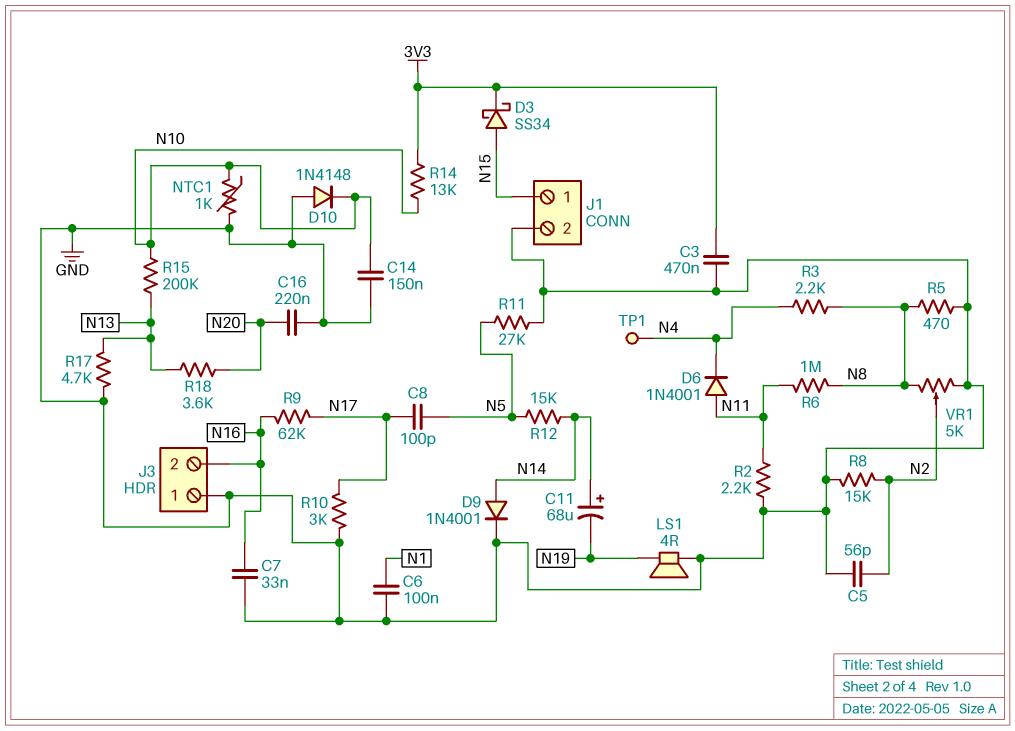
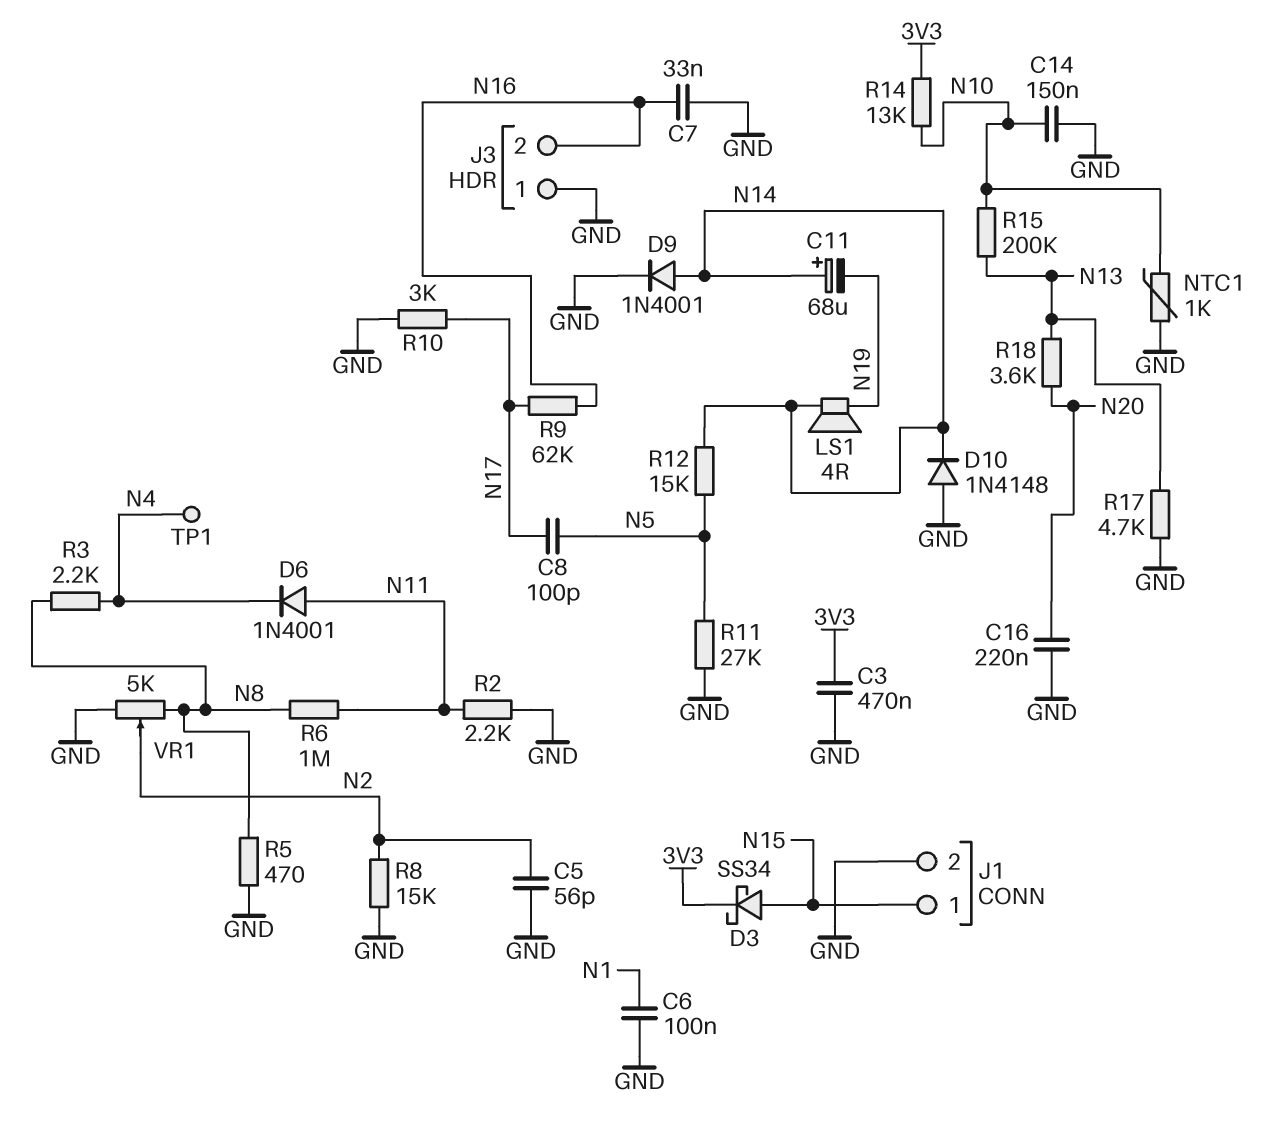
D10: diode 1N4148 (A GND, K N10) -> diode 1N4148 (A GND, K N14)
LS1: speaker 4R (GND, N19) -> speaker 4R (N14, N19)

